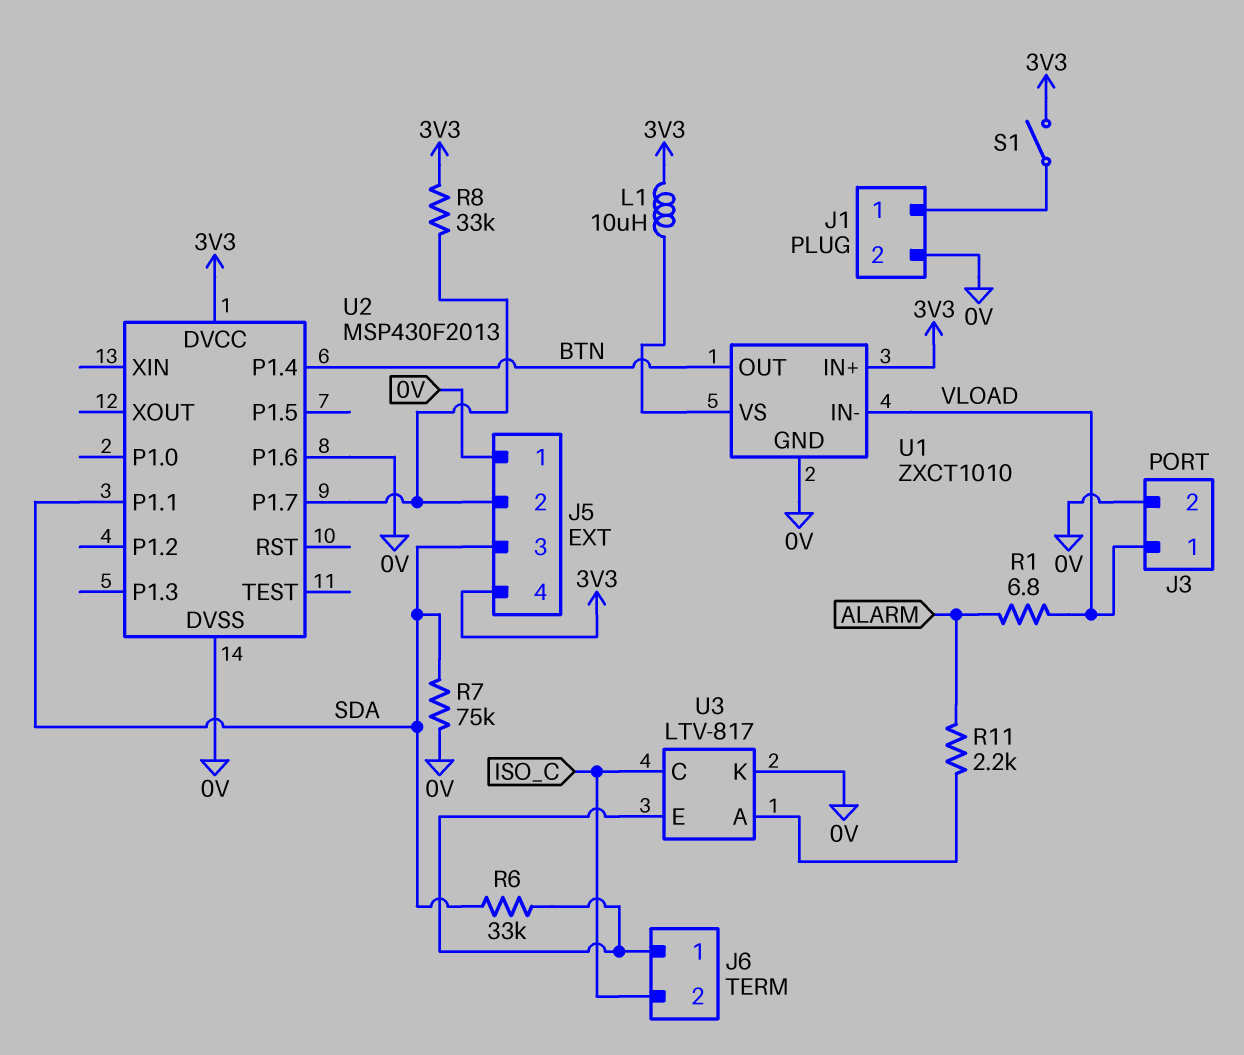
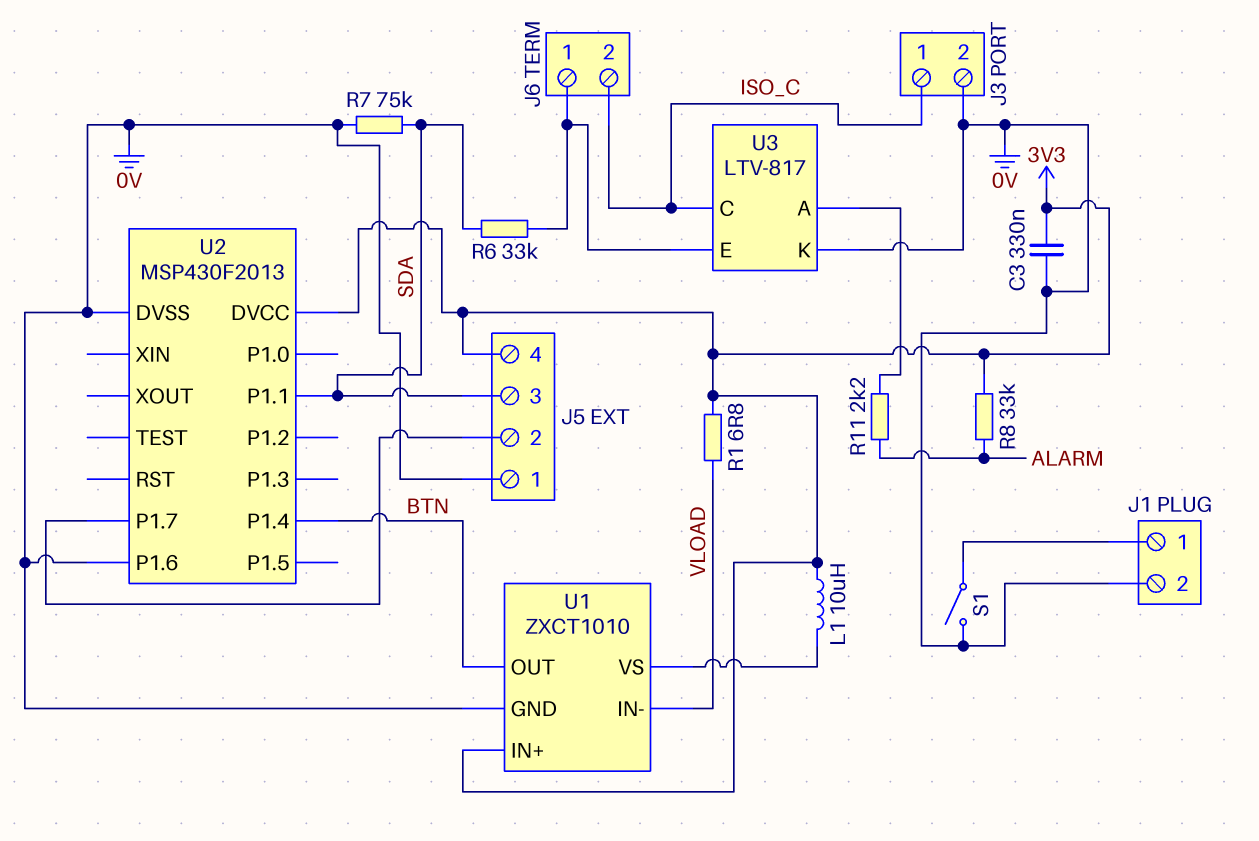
C3: none -> 330nF (0V, 3V3)
J3 pin 1: VLOAD -> ISO_C
R1: 6.8 (ALARM, VLOAD) -> 6.8 (3V3, VLOAD)
R8: 33k (3V3, J5/2) -> 33k (3V3, ALARM)
S1: switch (3V3, J1/1) -> switch (0V, J1/1)

